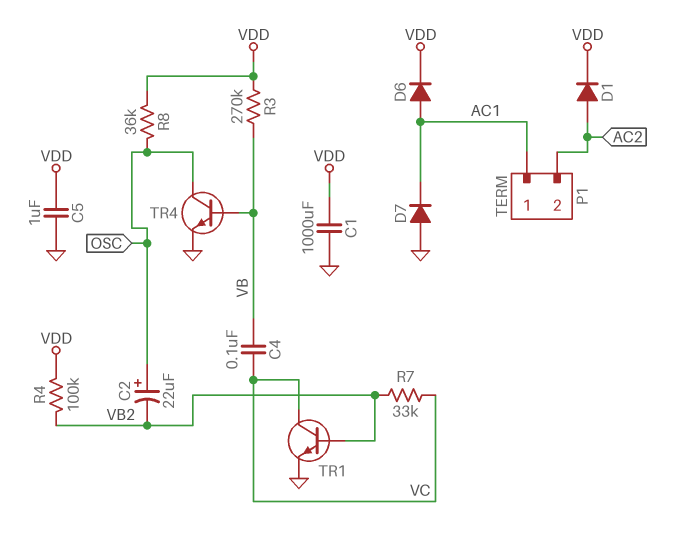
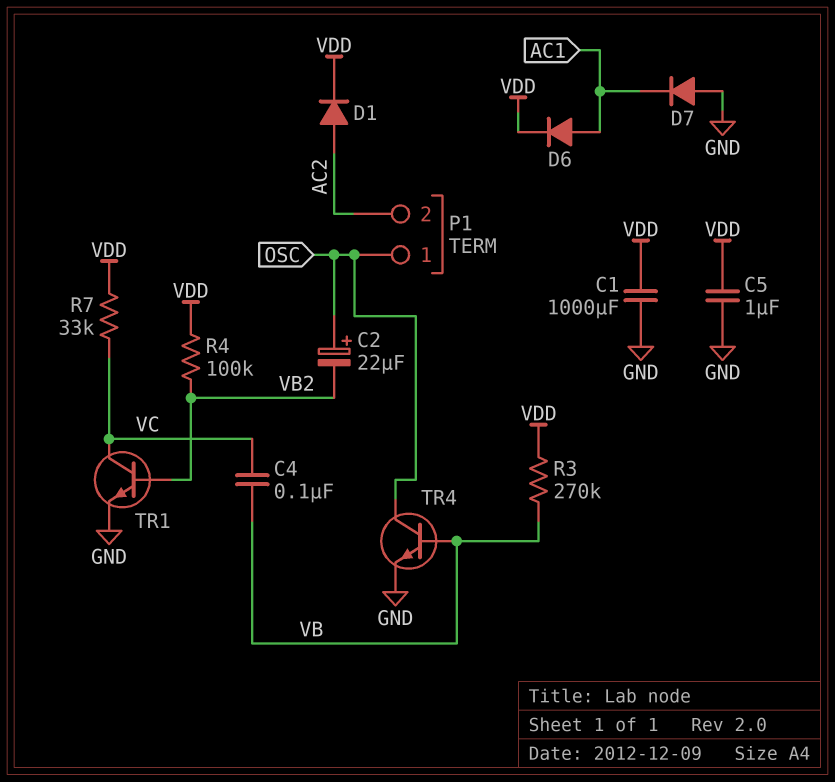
P1 pin 1: AC1 -> OSC
R7: 33k (VB2, VC) -> 33k (VC, VDD)
R8: 36k (OSC, VDD) -> none

